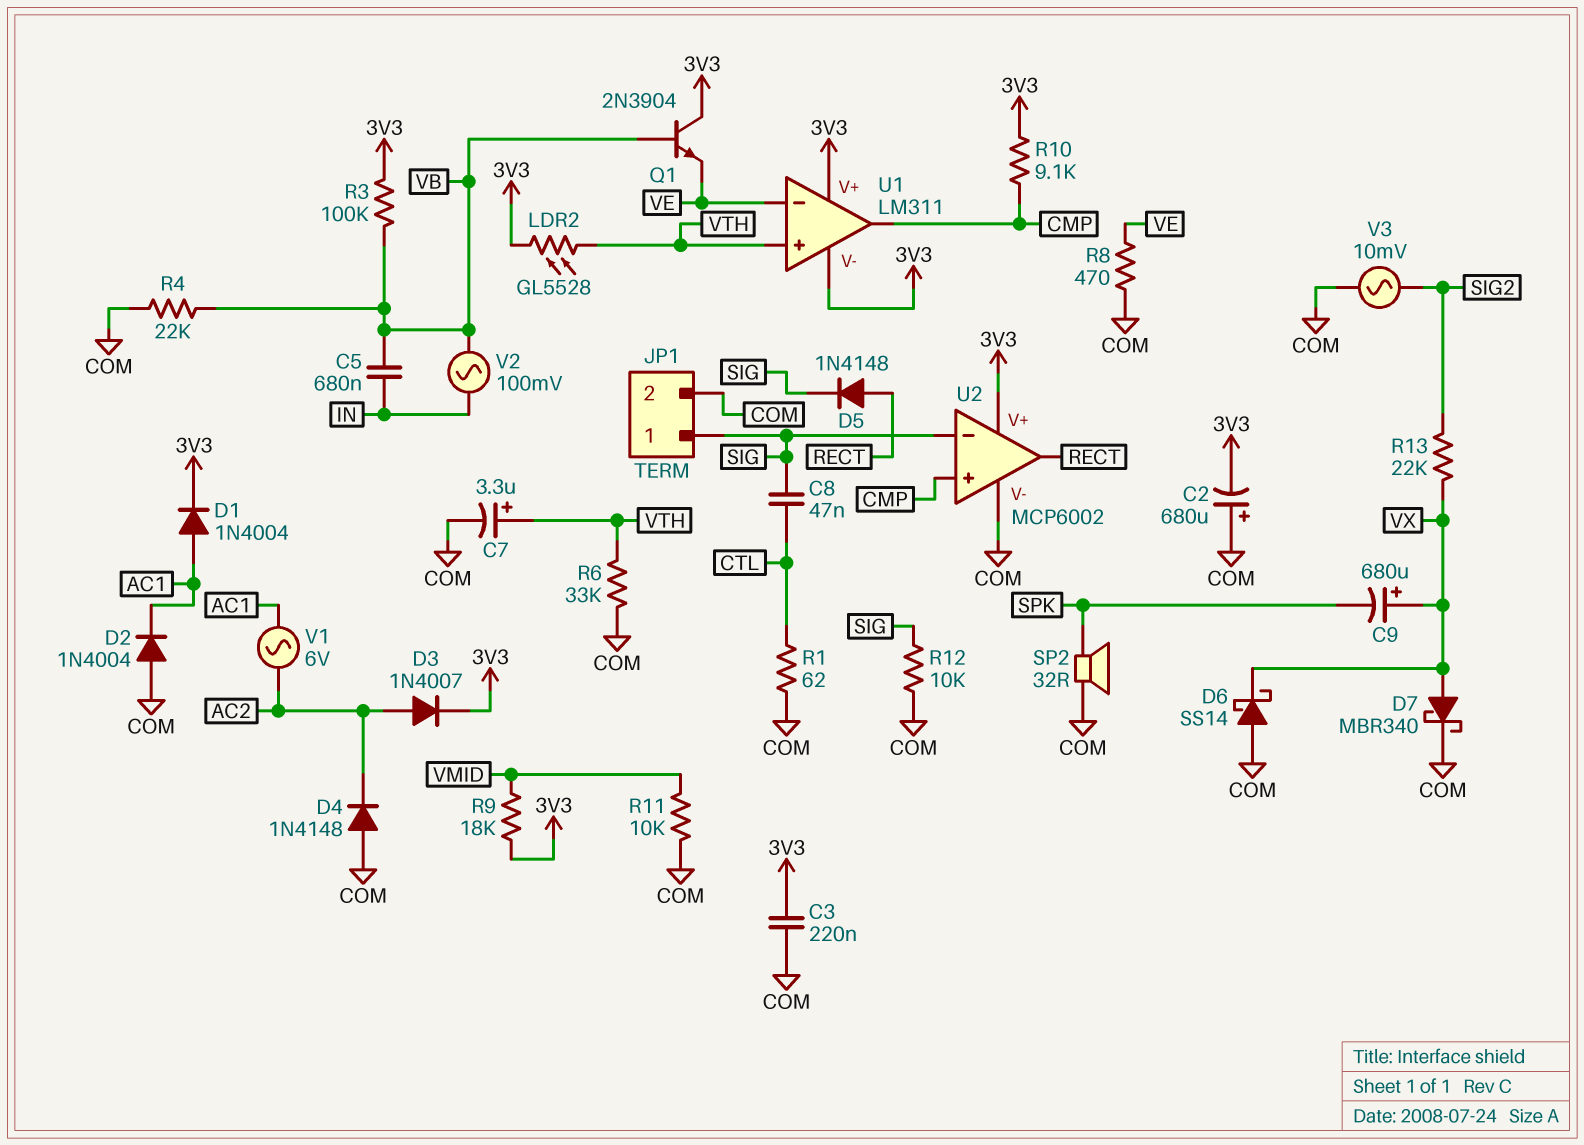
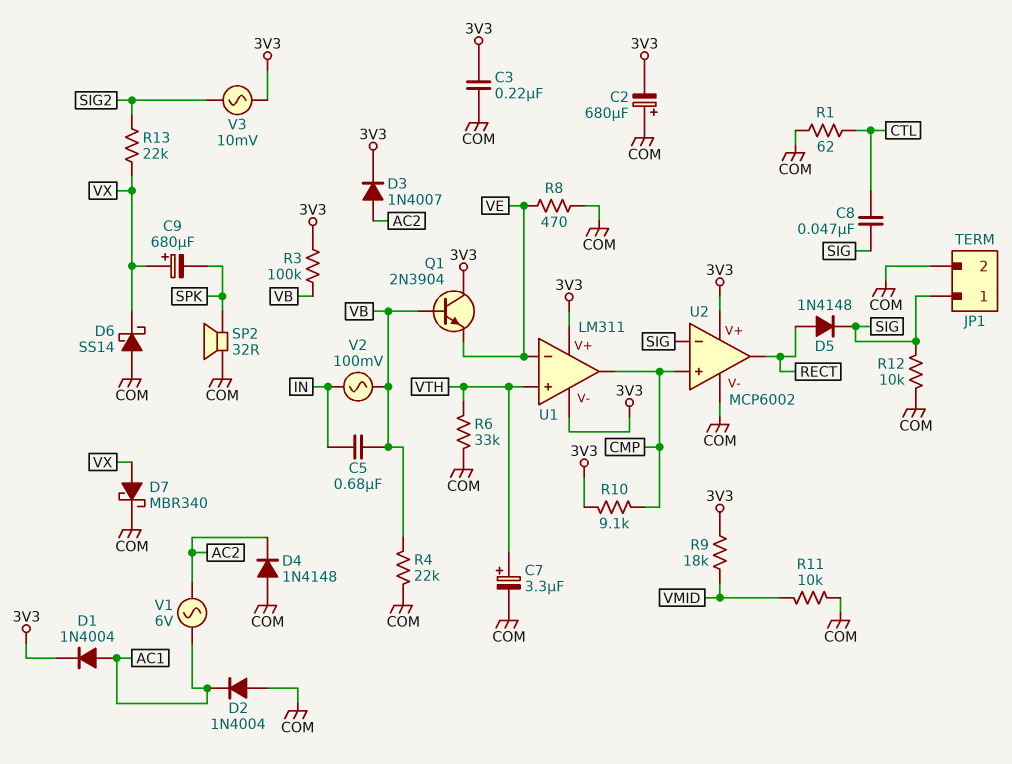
LDR2: GL5528 (3V3, VTH) -> none
V3: AC 10mV (COM, SIG2) -> AC 10mV (3V3, SIG2)

